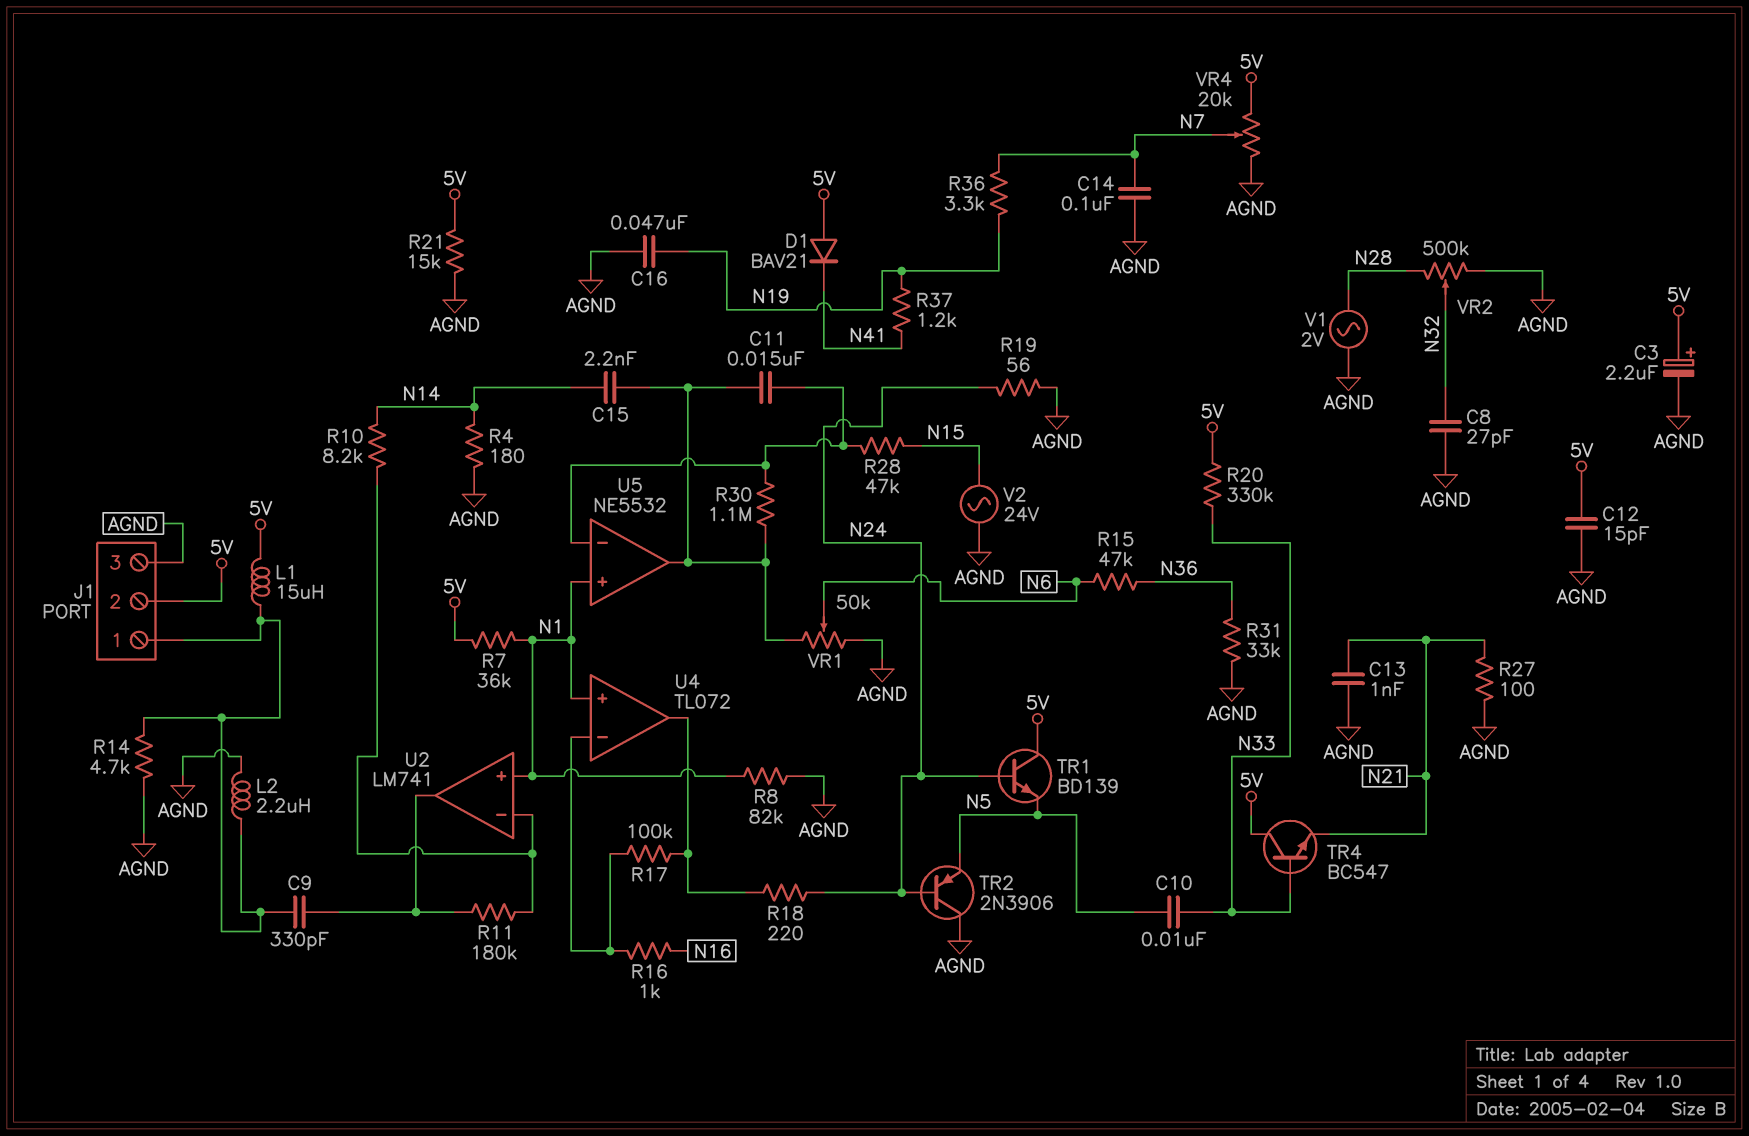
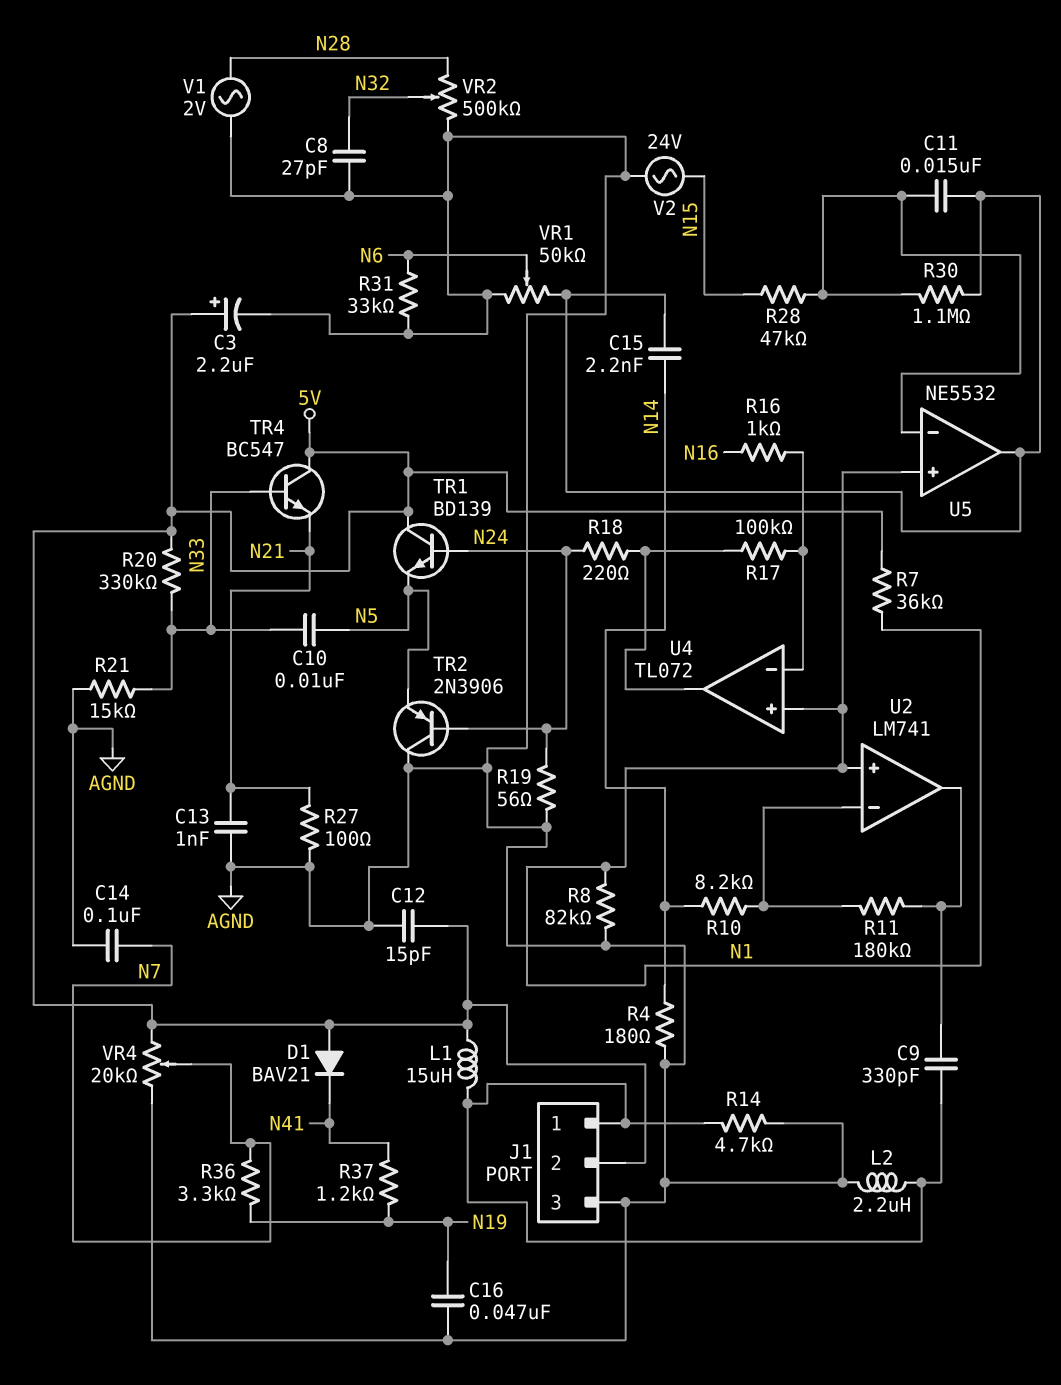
R15: 47k (N6, N36) -> none
R21: 15k (5V, AGND) -> 15k (AGND, N33)
R31: 33k (AGND, N36) -> 33k (AGND, N6)

